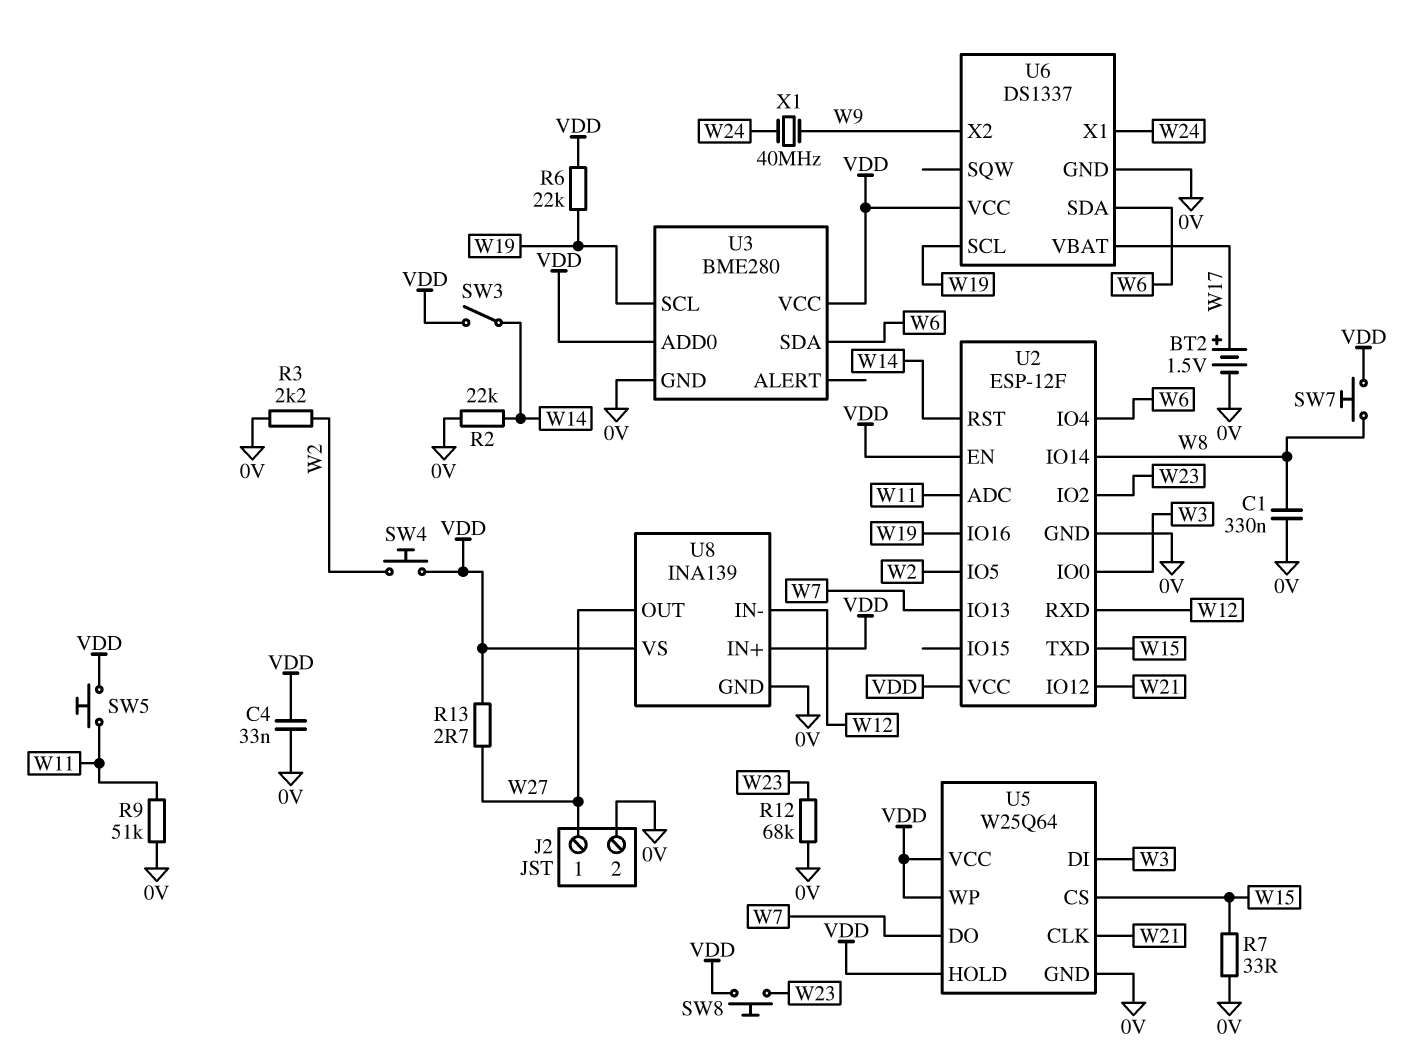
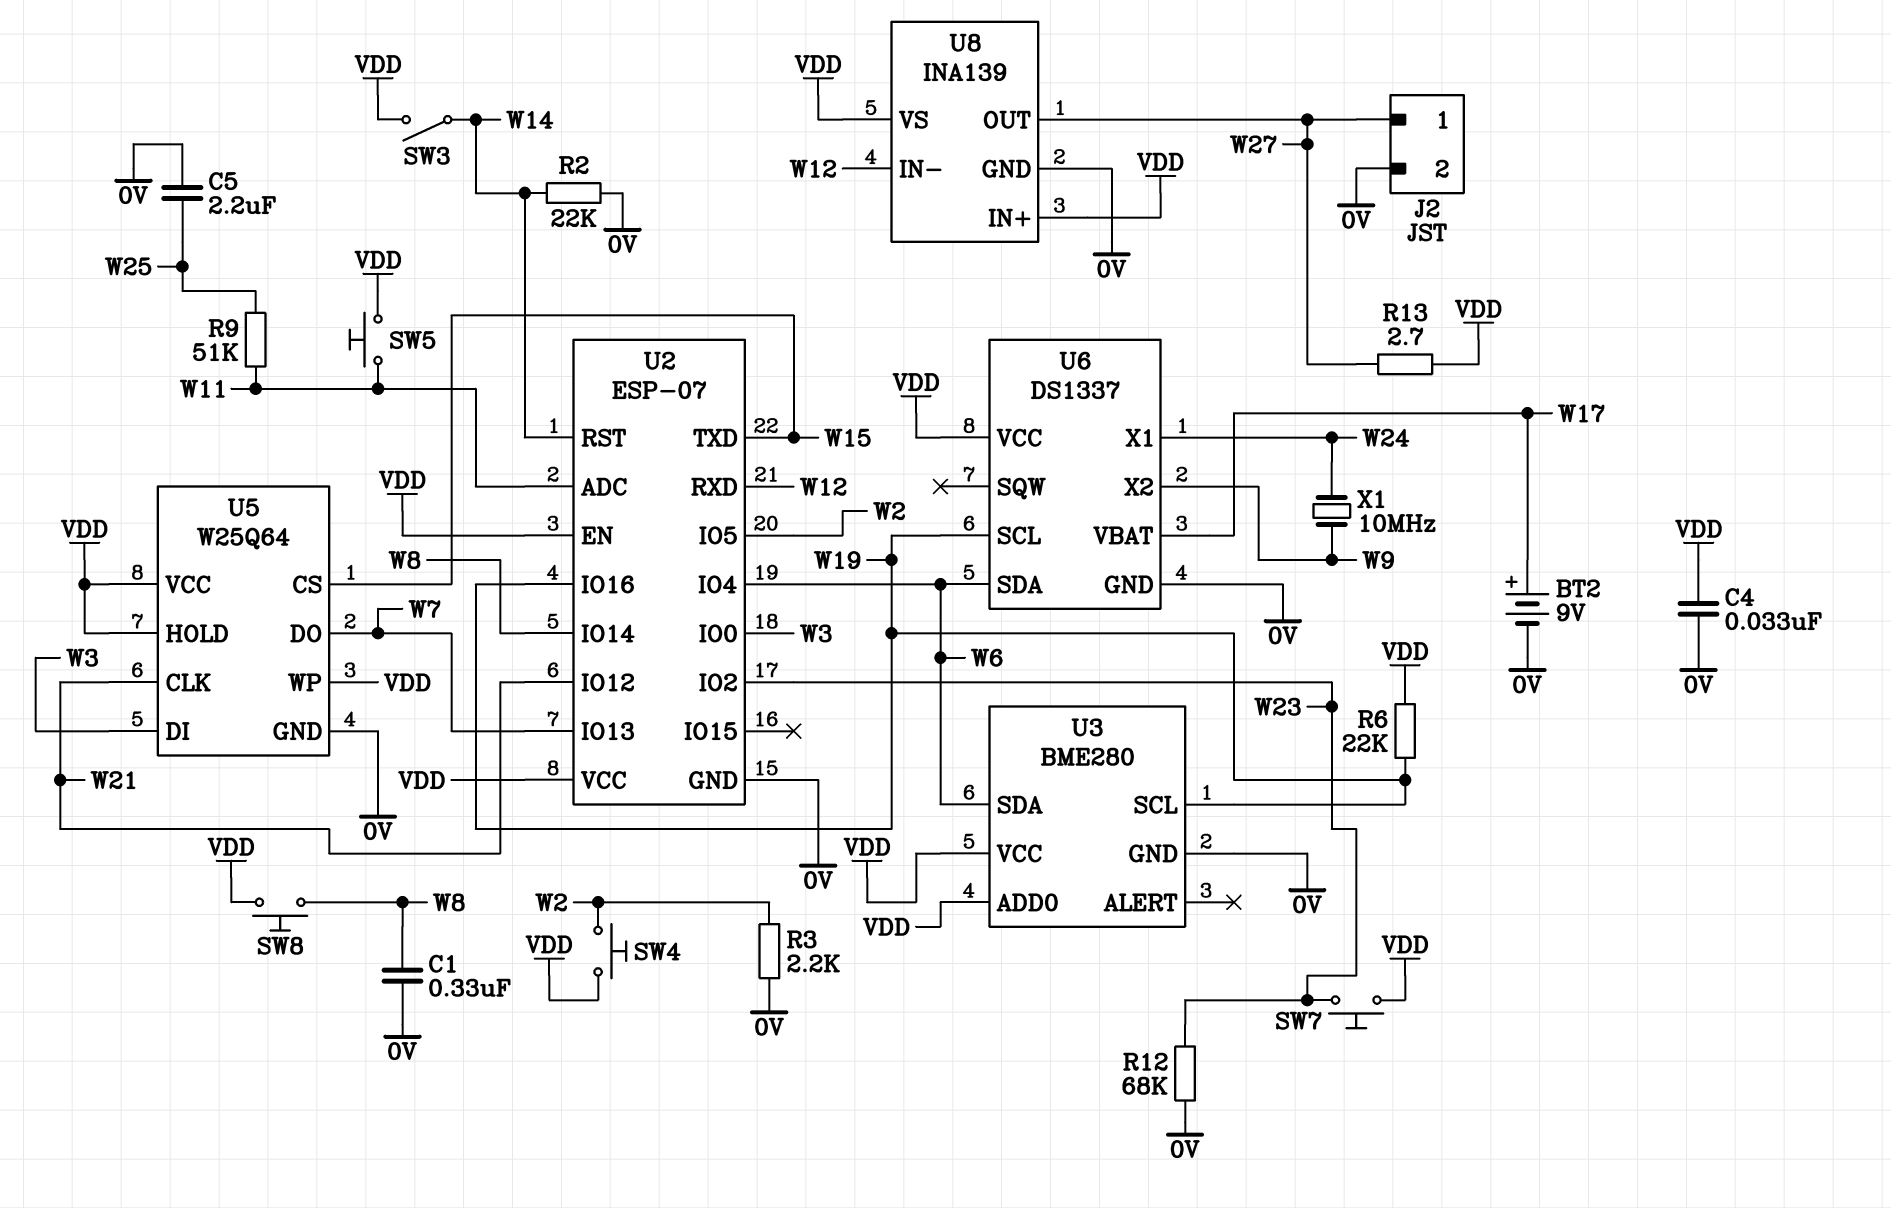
BT2: 1.5V (plus W17, minus 0V) -> 9V (plus W17, minus 0V)
C5: none -> 2.2uF (0V, W25)
R7: 33 (0V, W15) -> none
R9: 51k (0V, W11) -> 51k (W11, W25)
SW7: button (VDD, W8) -> button (VDD, W23)
SW8: button (VDD, W23) -> button (VDD, W8)
U2: ESP-12F -> ESP-07
X1: 40MHz (W9, W24) -> 10MHz (W9, W24)

